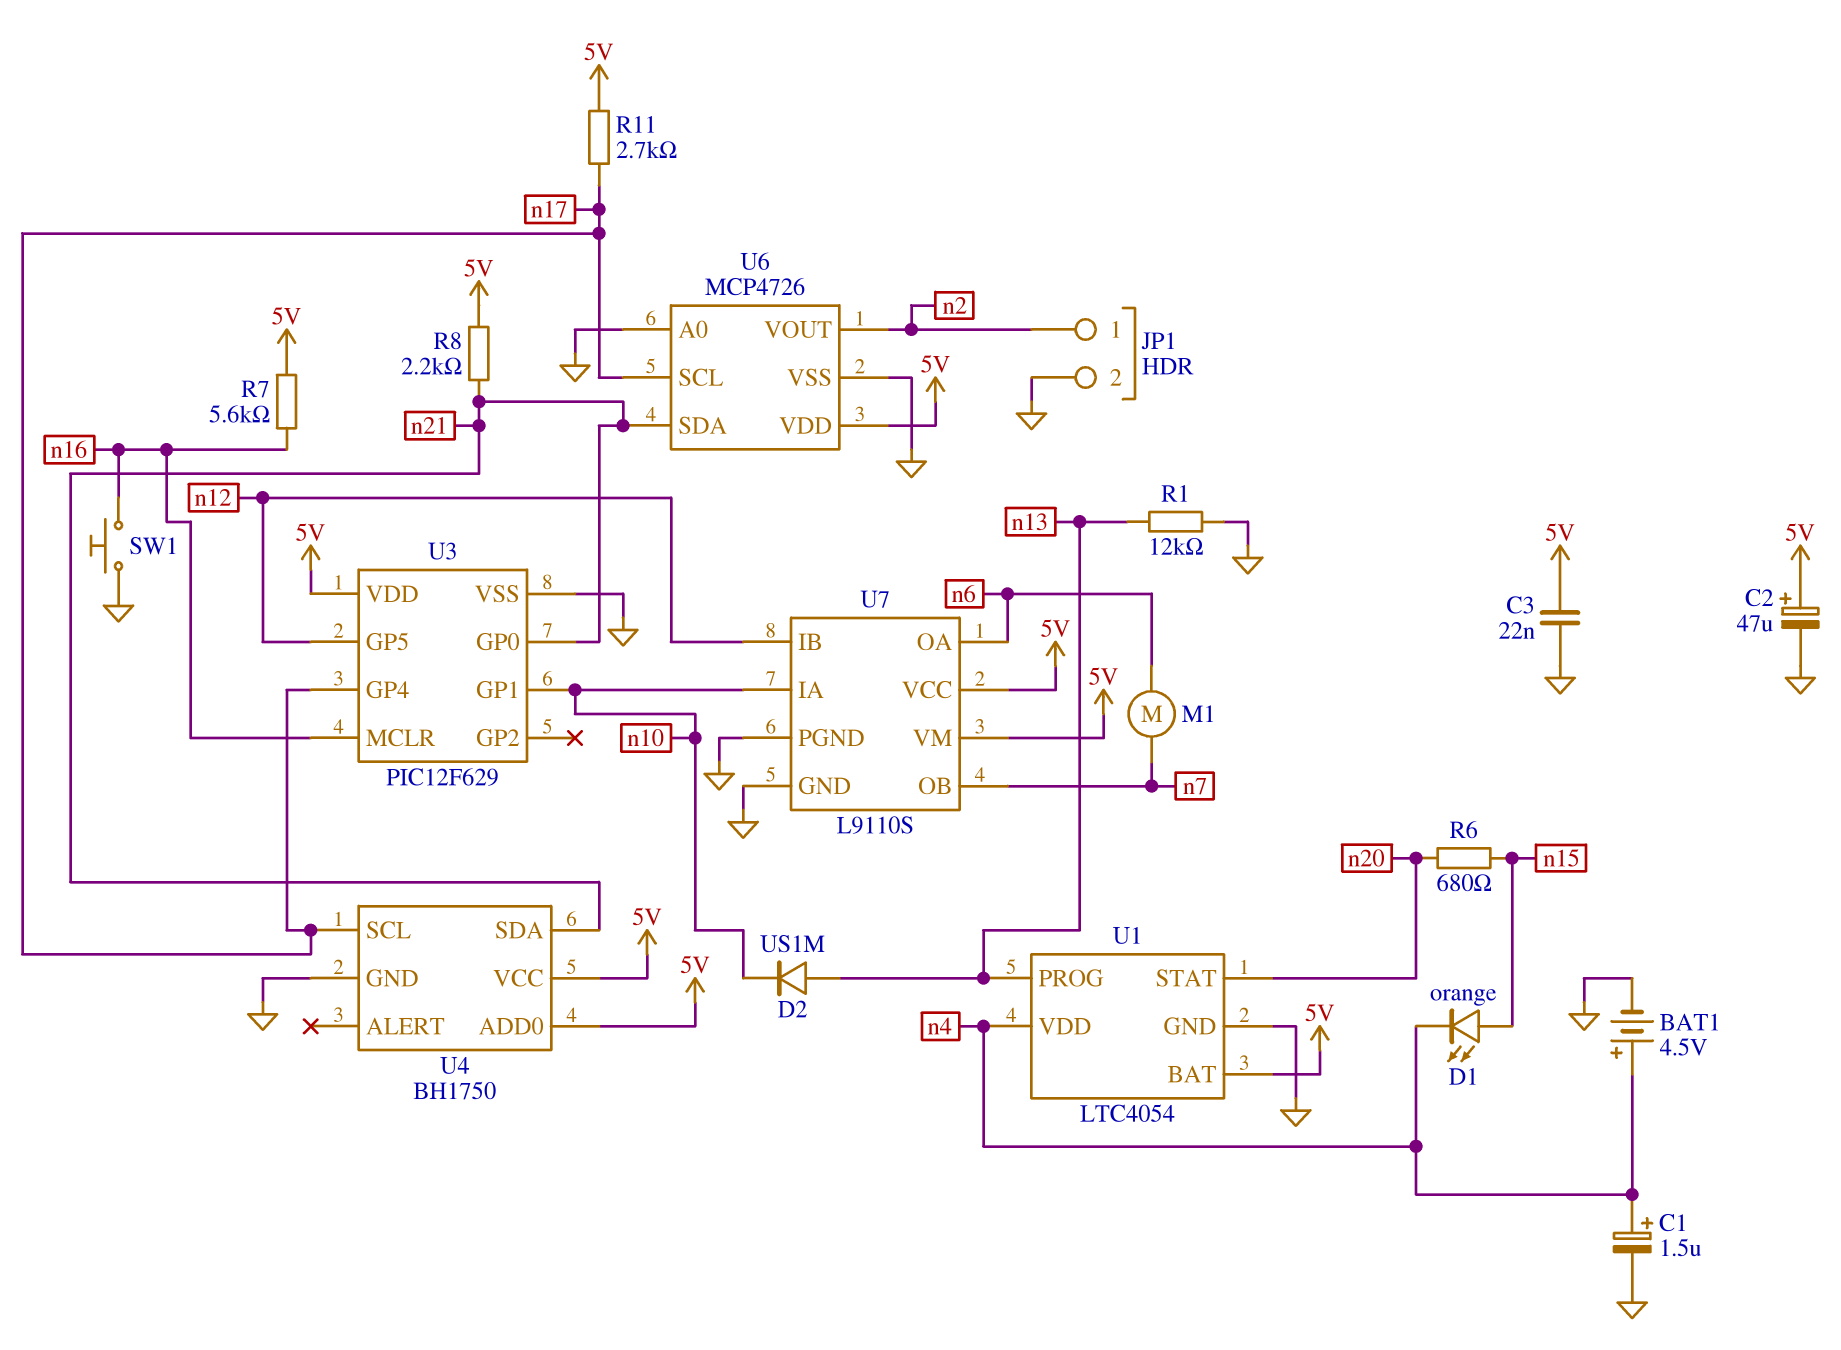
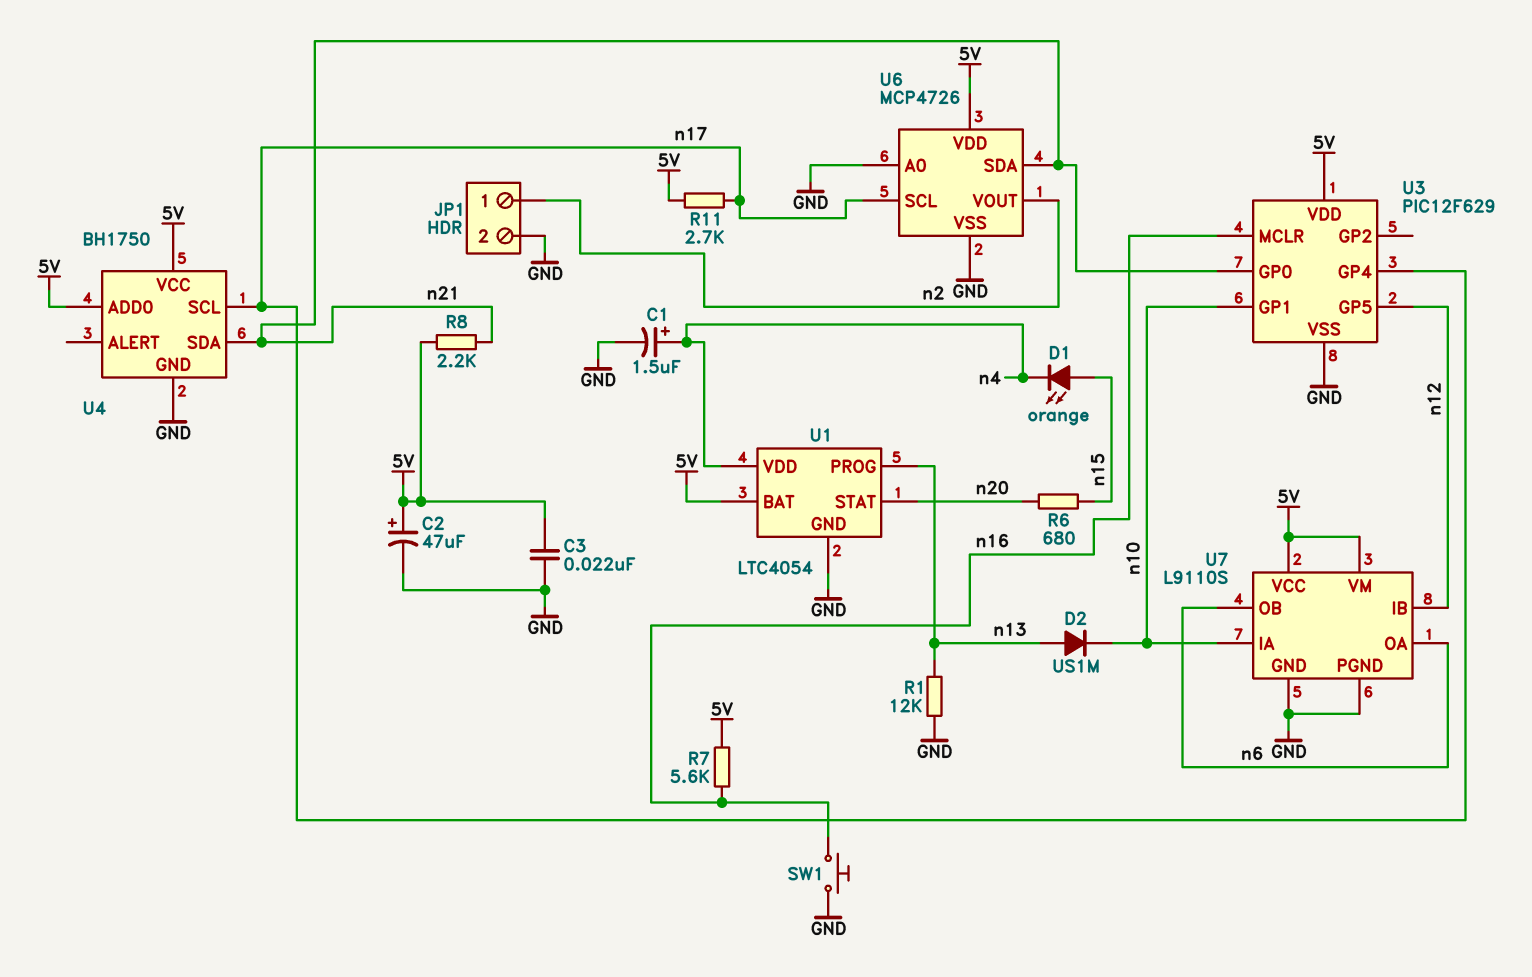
BAT1: 4.5V (plus n4, minus GND) -> none
M1: motor (n6, n7) -> none
U7 pin OB: n7 -> n6

